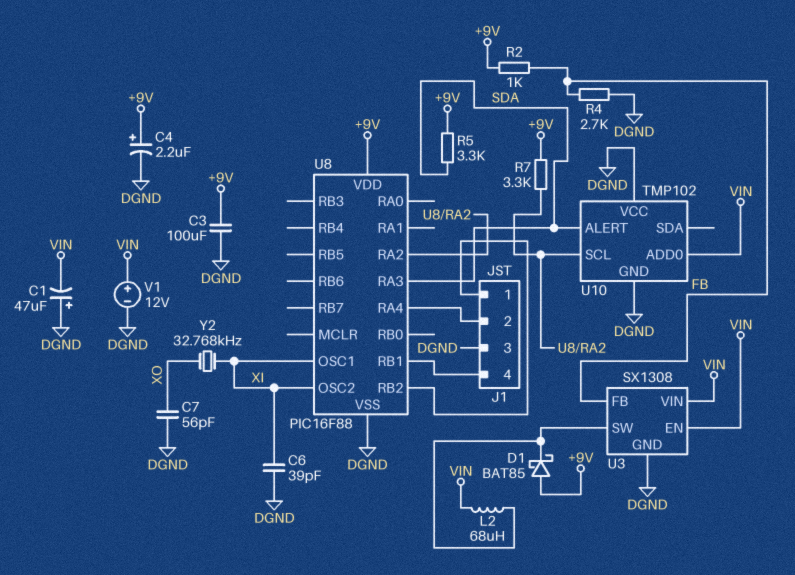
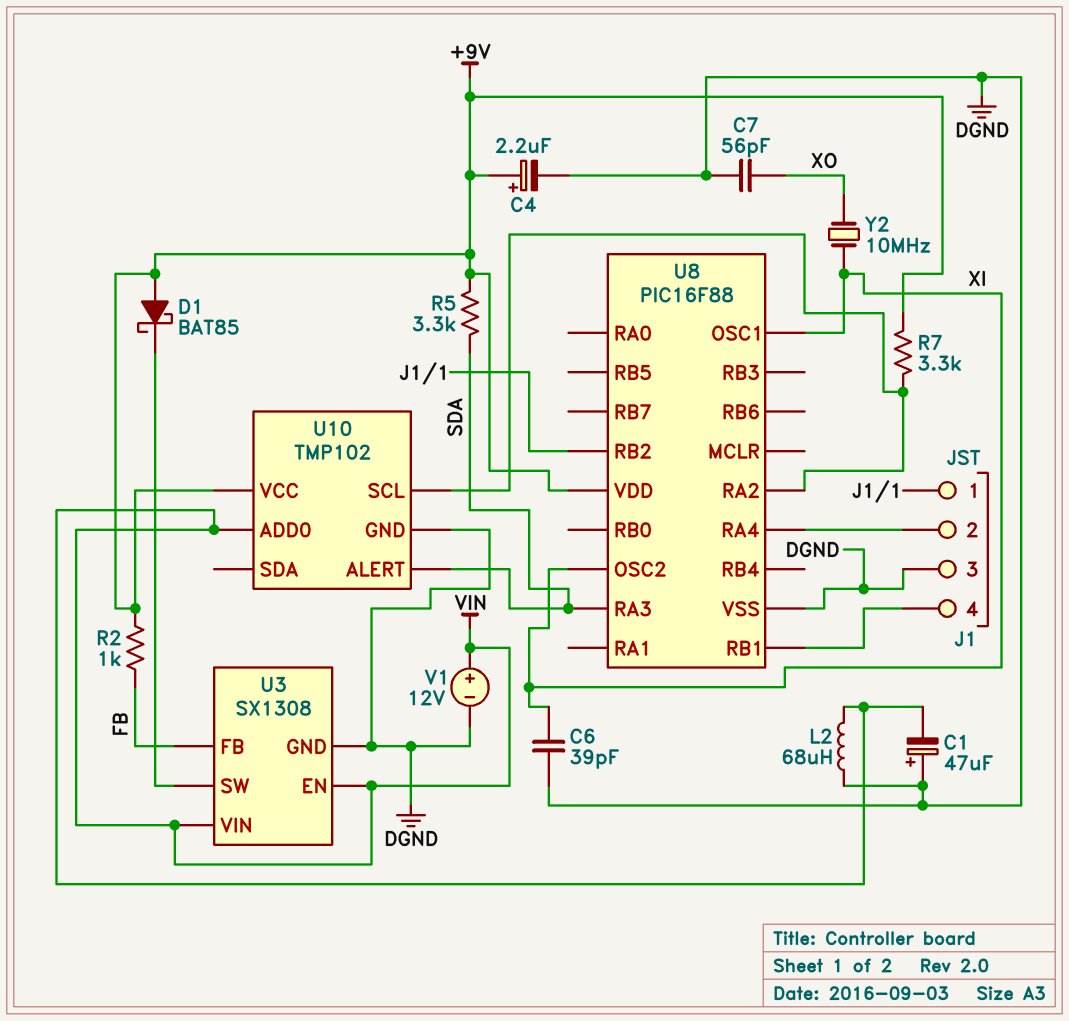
C3: 100uF (+9V, DGND) -> none
L2: 68uH (U3/SW, VIN) -> 68uH (DGND, VIN)
R4: 2.7k (DGND, FB) -> none
U10 pin VCC: DGND -> +9V
Y2: 32.768kHz (XI, XO) -> 10MHz (XI, XO)

